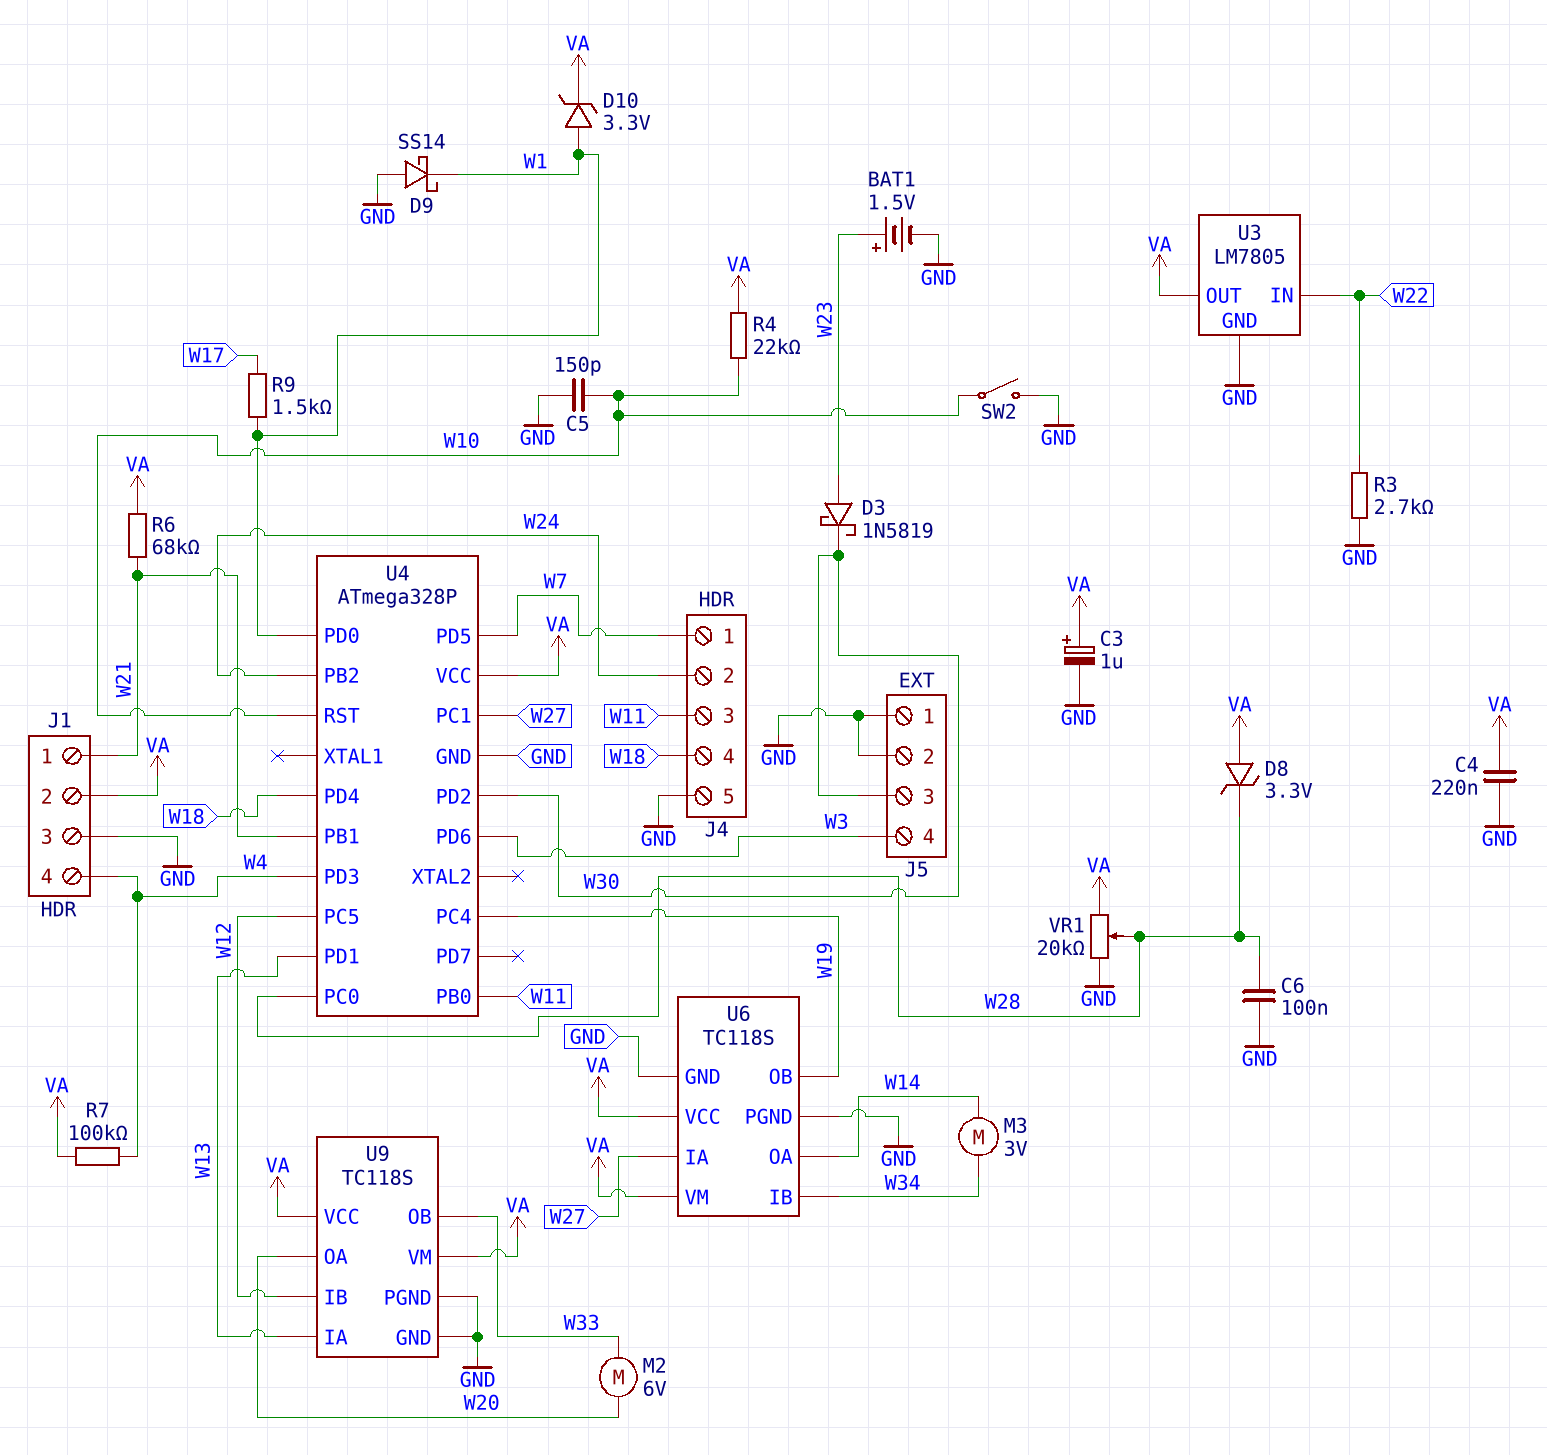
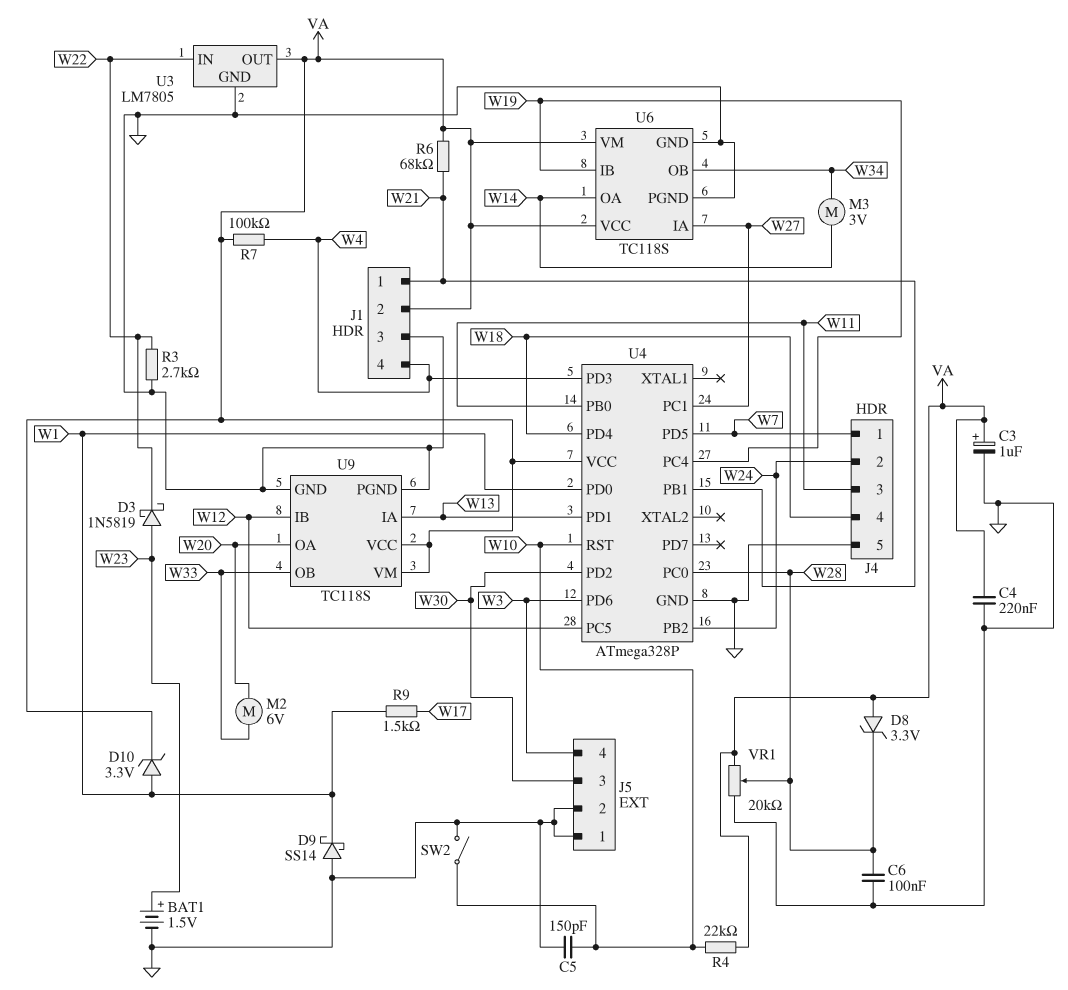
D3: schottky 1N5819 (A W23, K W30) -> schottky 1N5819 (A W23, K W22)
U6 pin IB: W34 -> W19
U6 pin OB: W19 -> W34

